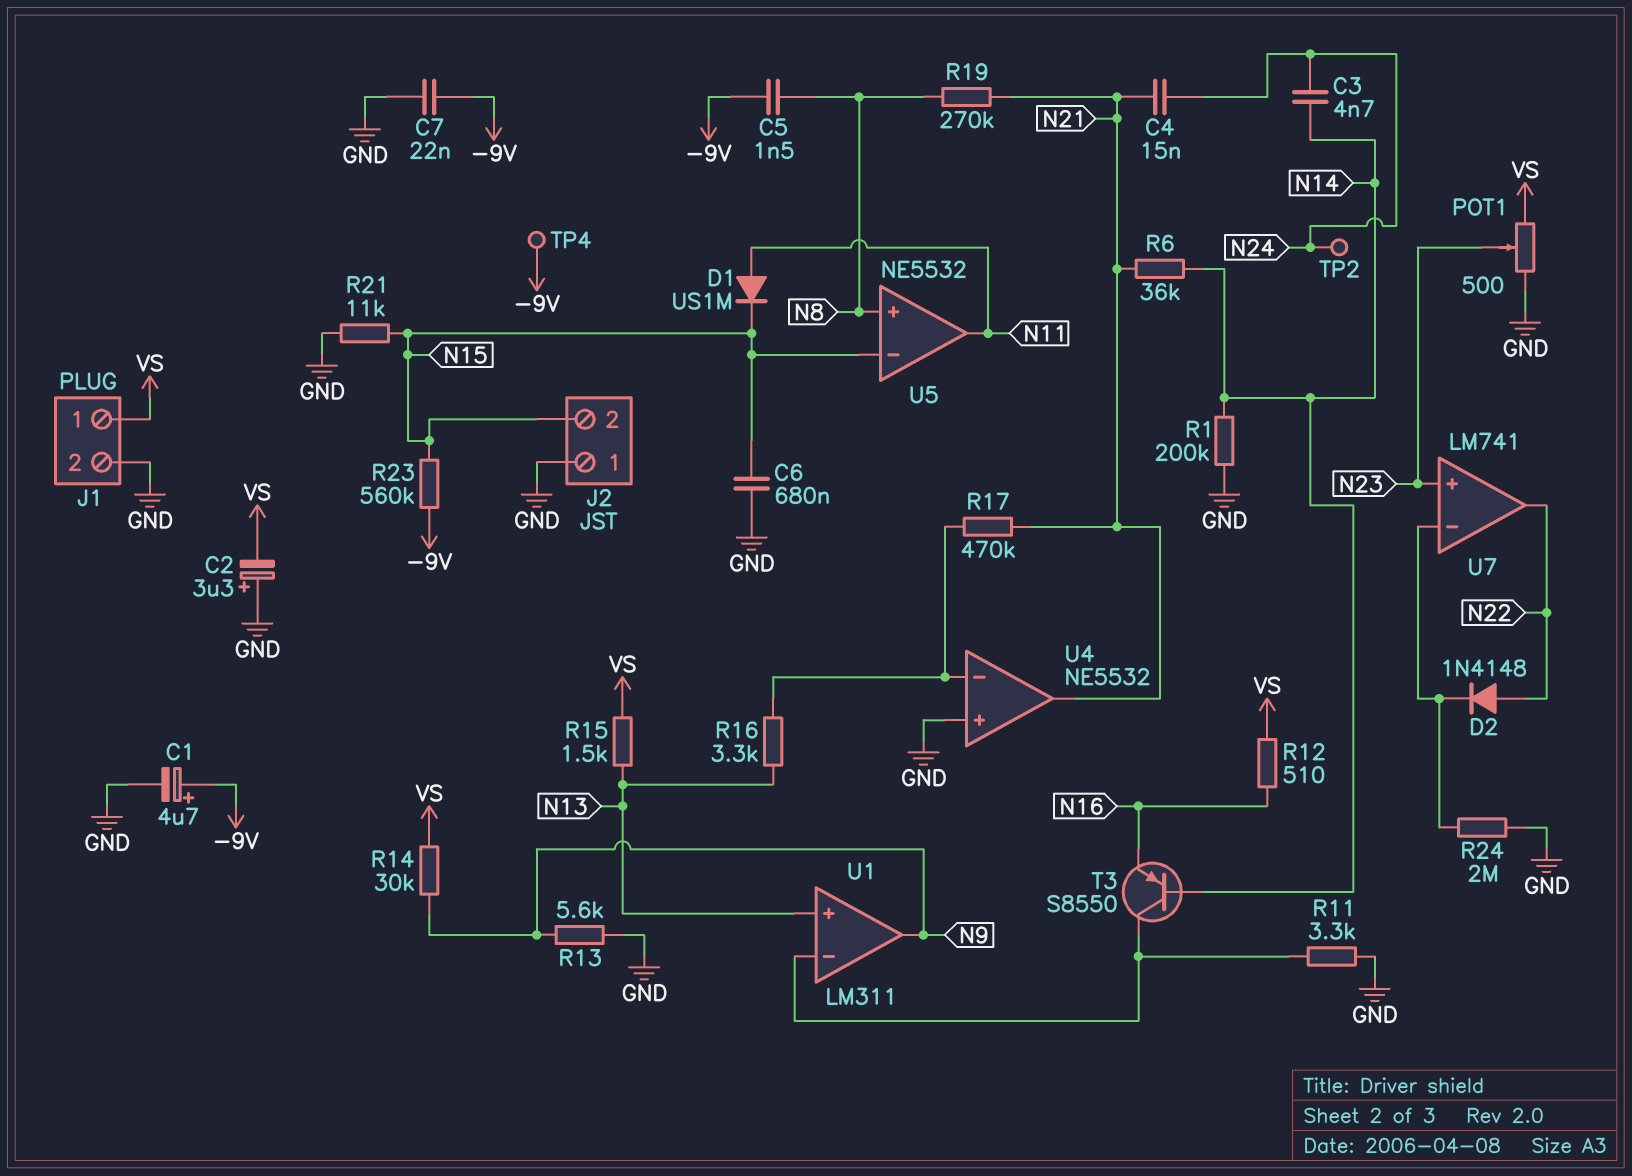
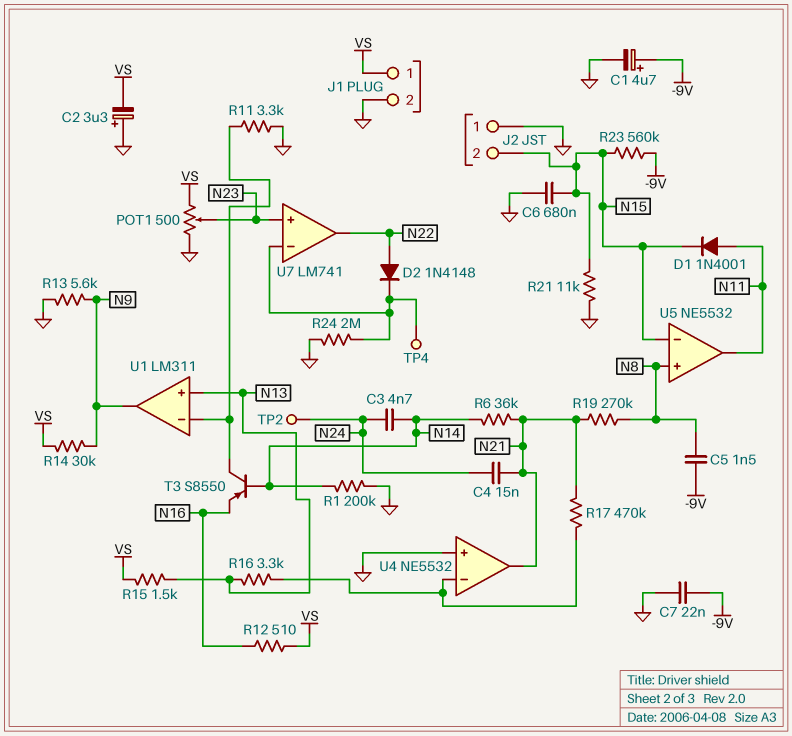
D1: diode US1M (A N11, K N15) -> diode 1N4001 (A N11, K N15)
TP4: test point (-9V) -> test point (U7/in-)

